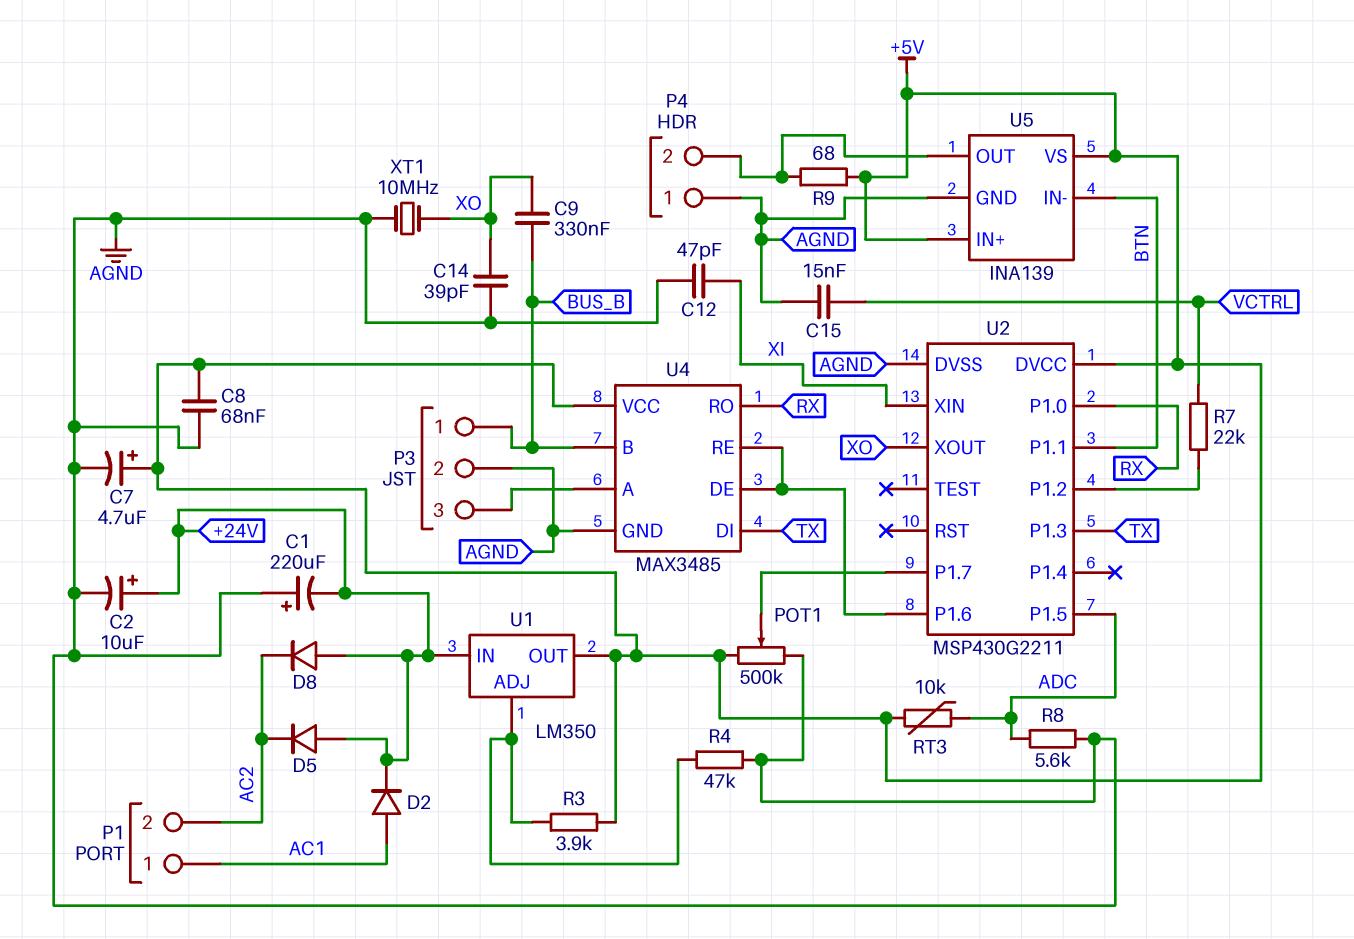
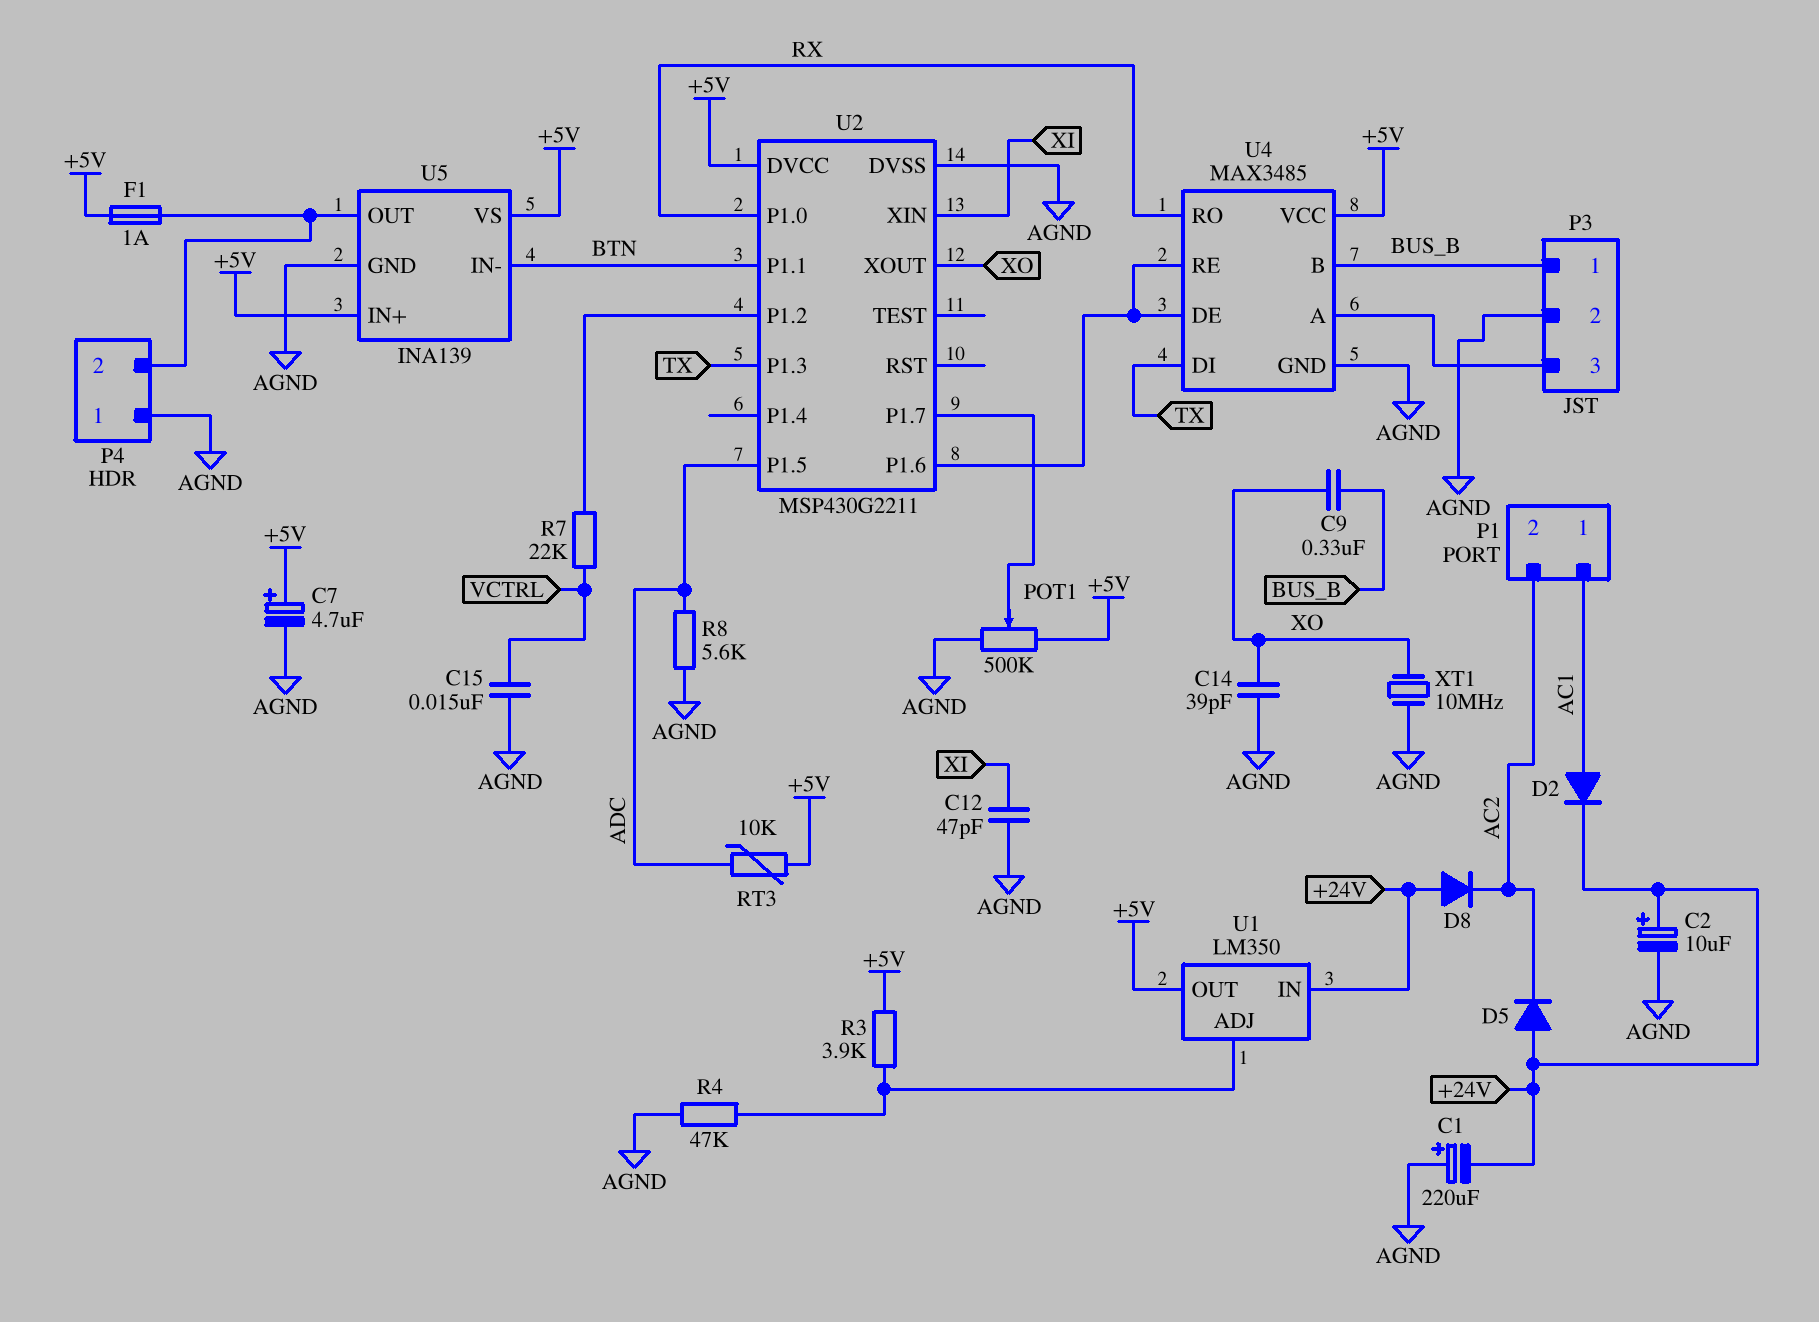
C8: 68nF (+5V, AGND) -> none
F1: none -> 1A (+5V, P4/2)
R9: 68 (+5V, P4/2) -> none

